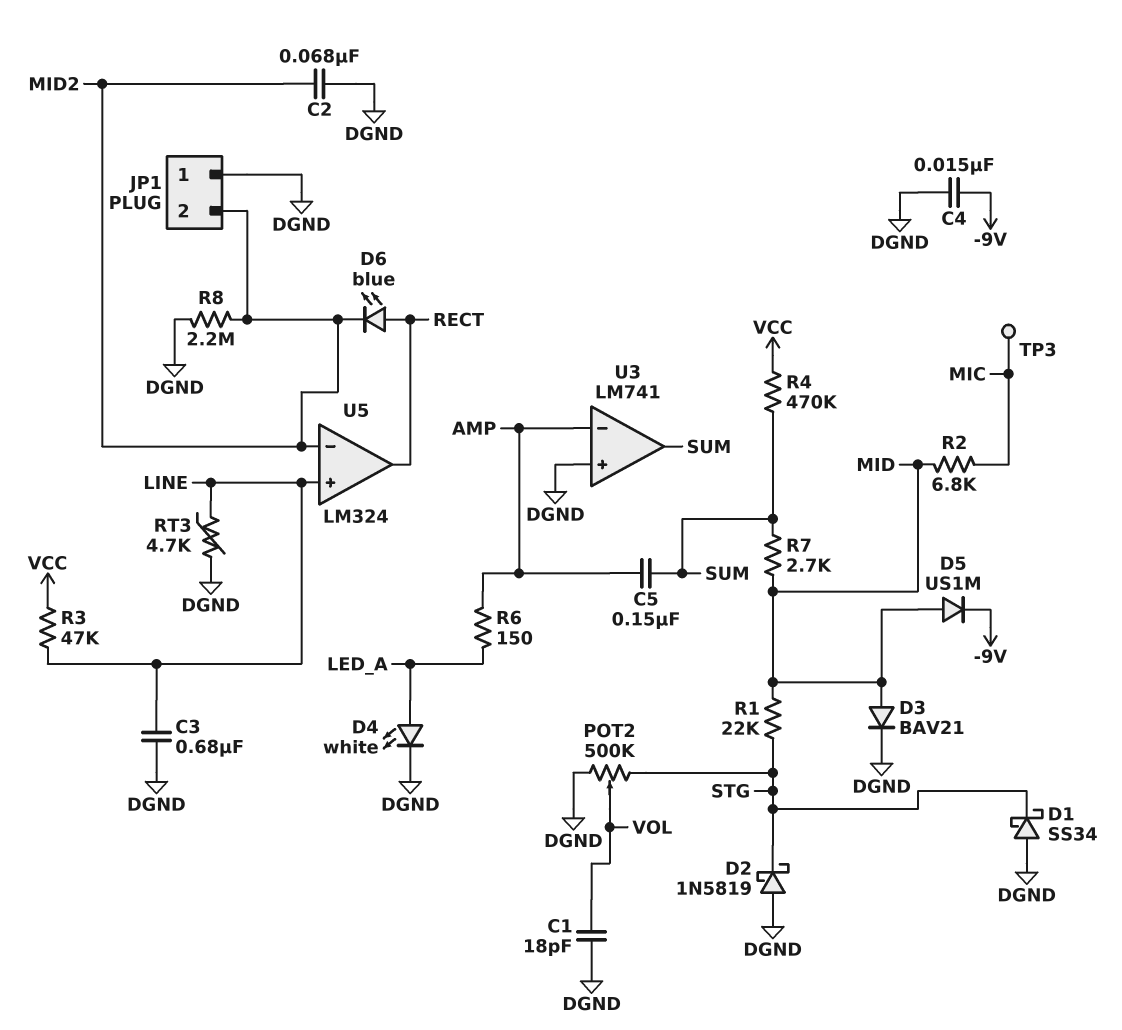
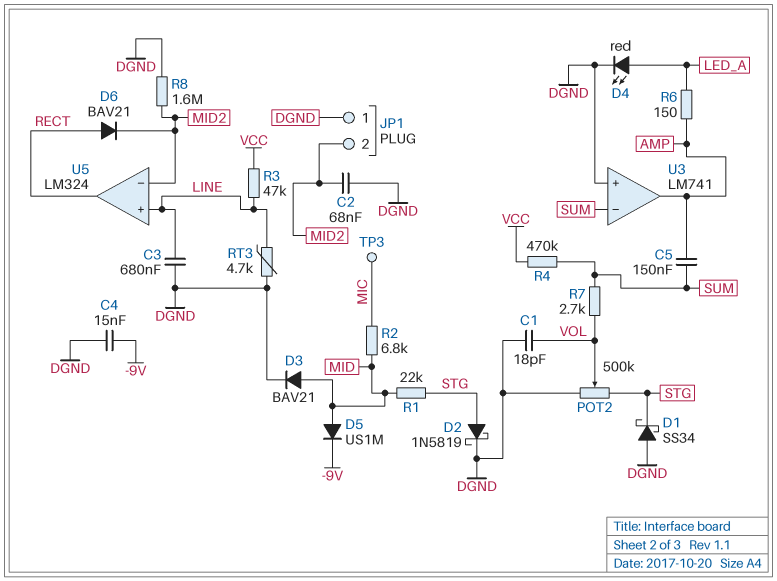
D2: schottky 1N5819 (A DGND, K STG) -> schottky 1N5819 (A STG, K DGND)
D4: LED white (A LED_A, K DGND) -> LED red (A LED_A, K DGND)
D6: LED blue (A RECT, K MID2) -> diode BAV21 (A RECT, K MID2)
R7: 2.7k (MID, SUM) -> 2.7k (SUM, VOL)
R8: 2.2M (DGND, MID2) -> 1.6M (DGND, MID2)
U3 pin in-: AMP -> SUM
U3 pin out: SUM -> AMP

